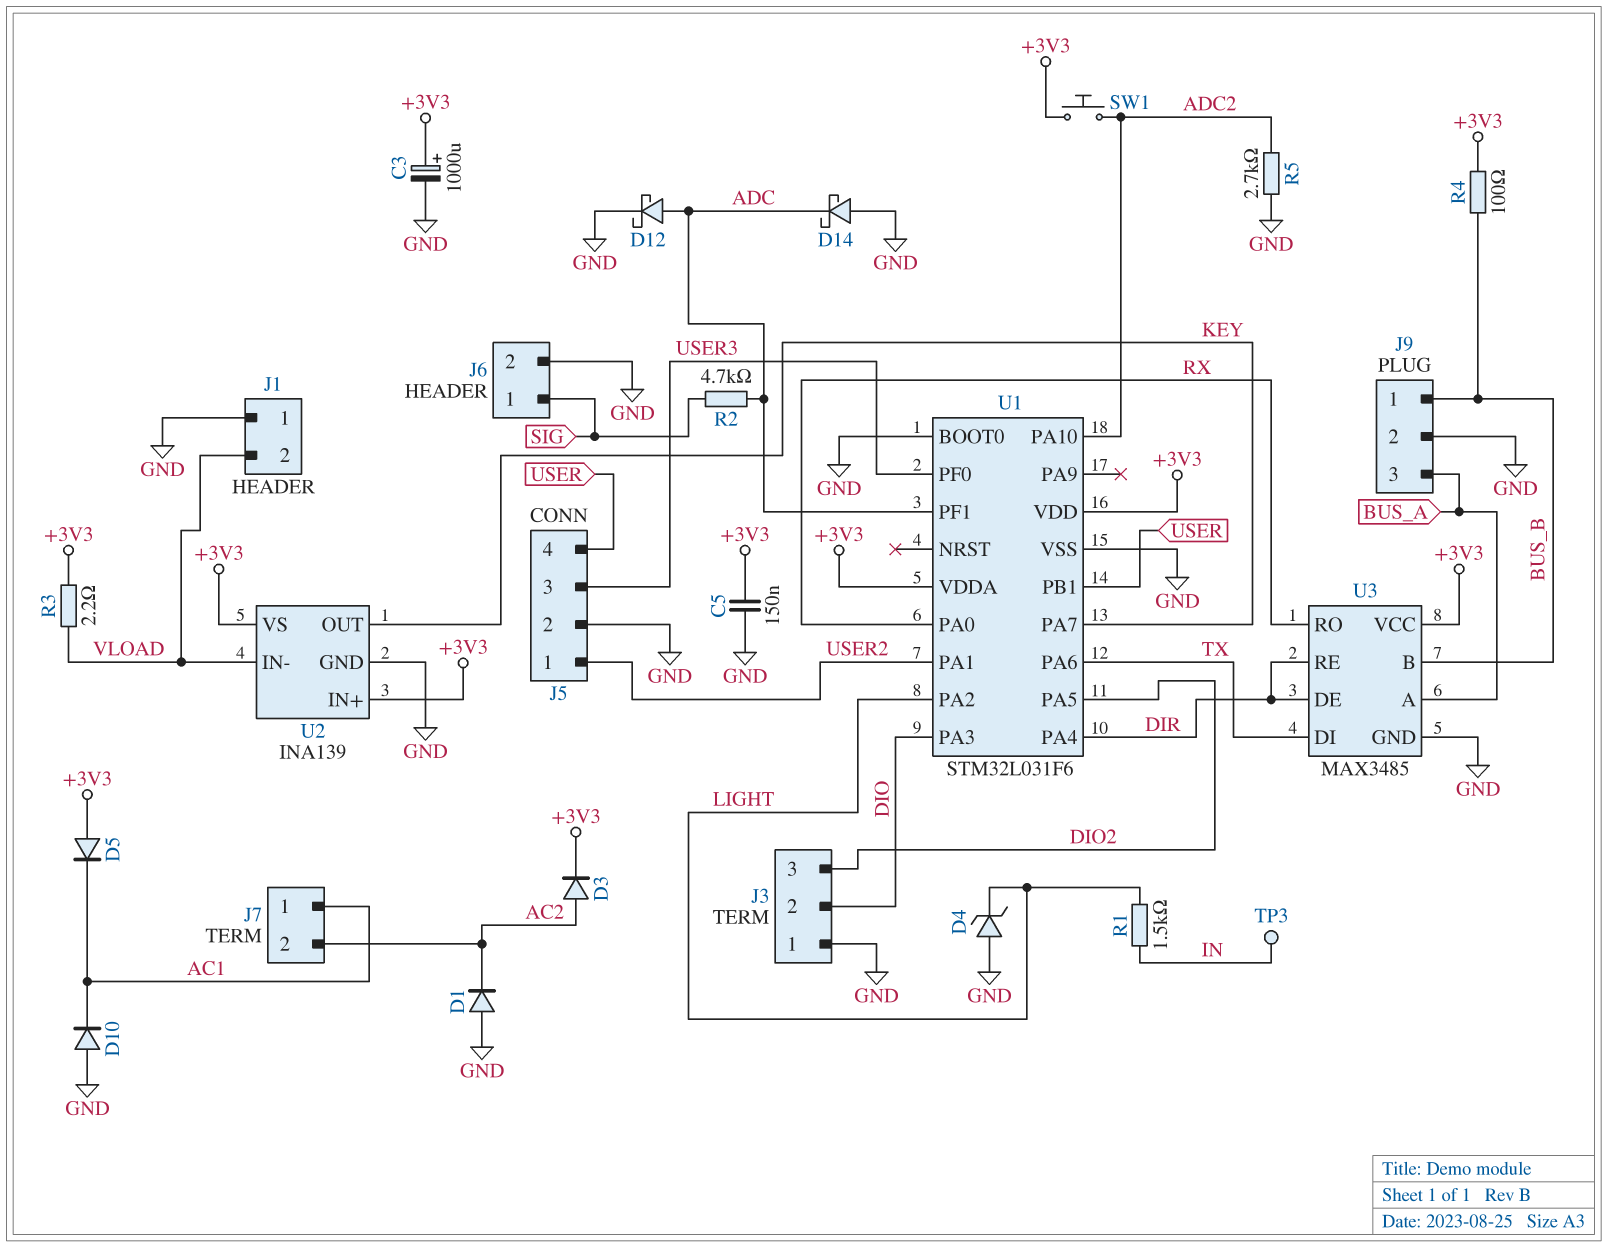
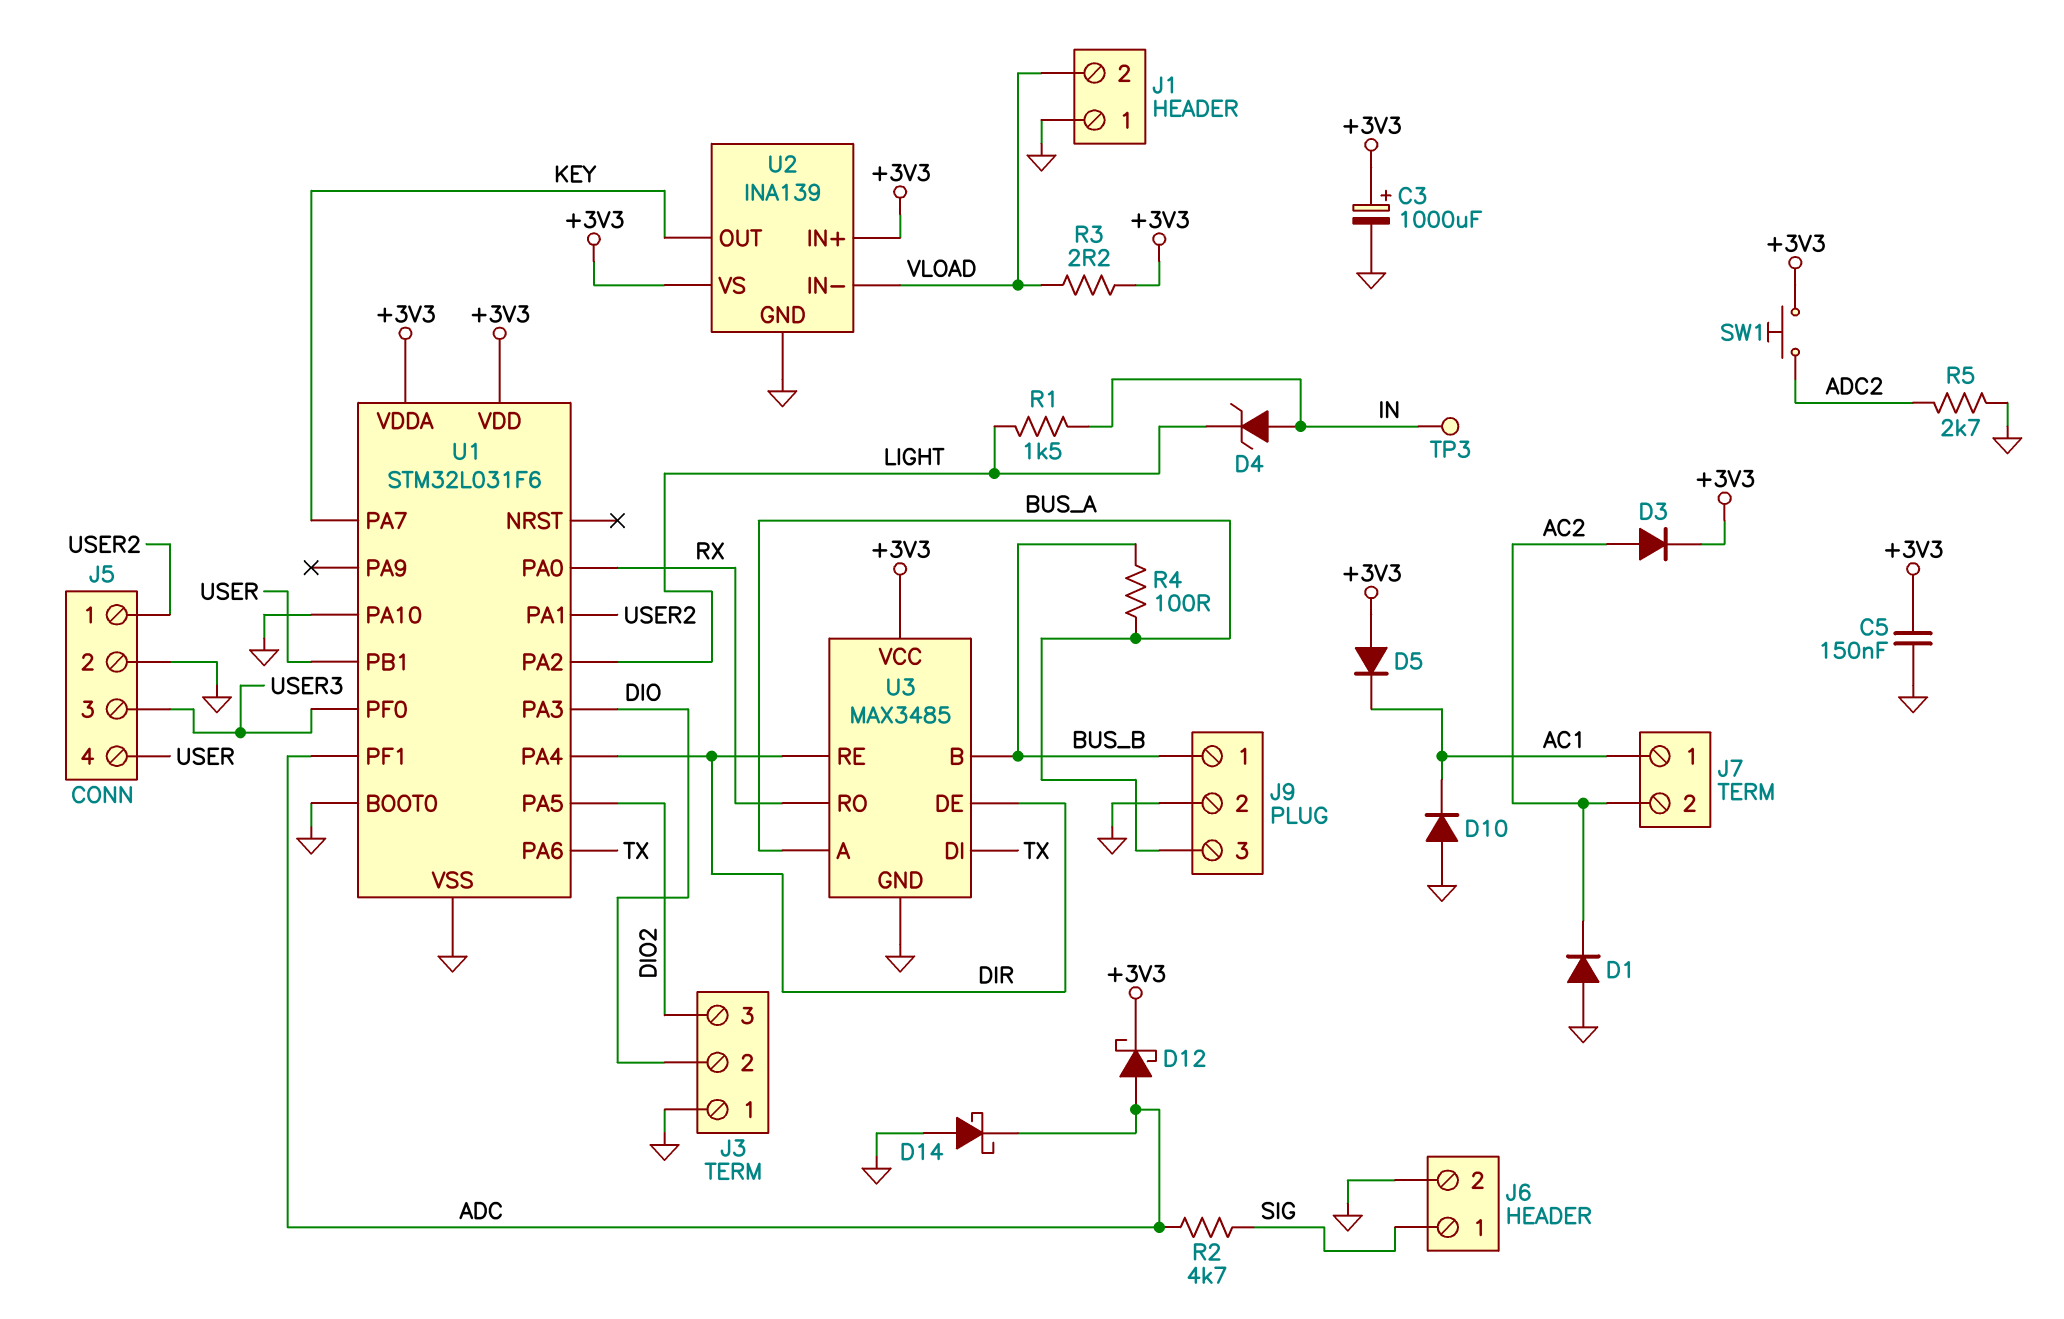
D4: zener (A GND, K LIGHT) -> zener (A IN, K LIGHT)
D12: schottky (A ADC, K GND) -> schottky (A ADC, K +3V3)
R4: 100 (+3V3, BUS_B) -> 100 (BUS_A, BUS_B)
U1 pin PA10: ADC2 -> GND

